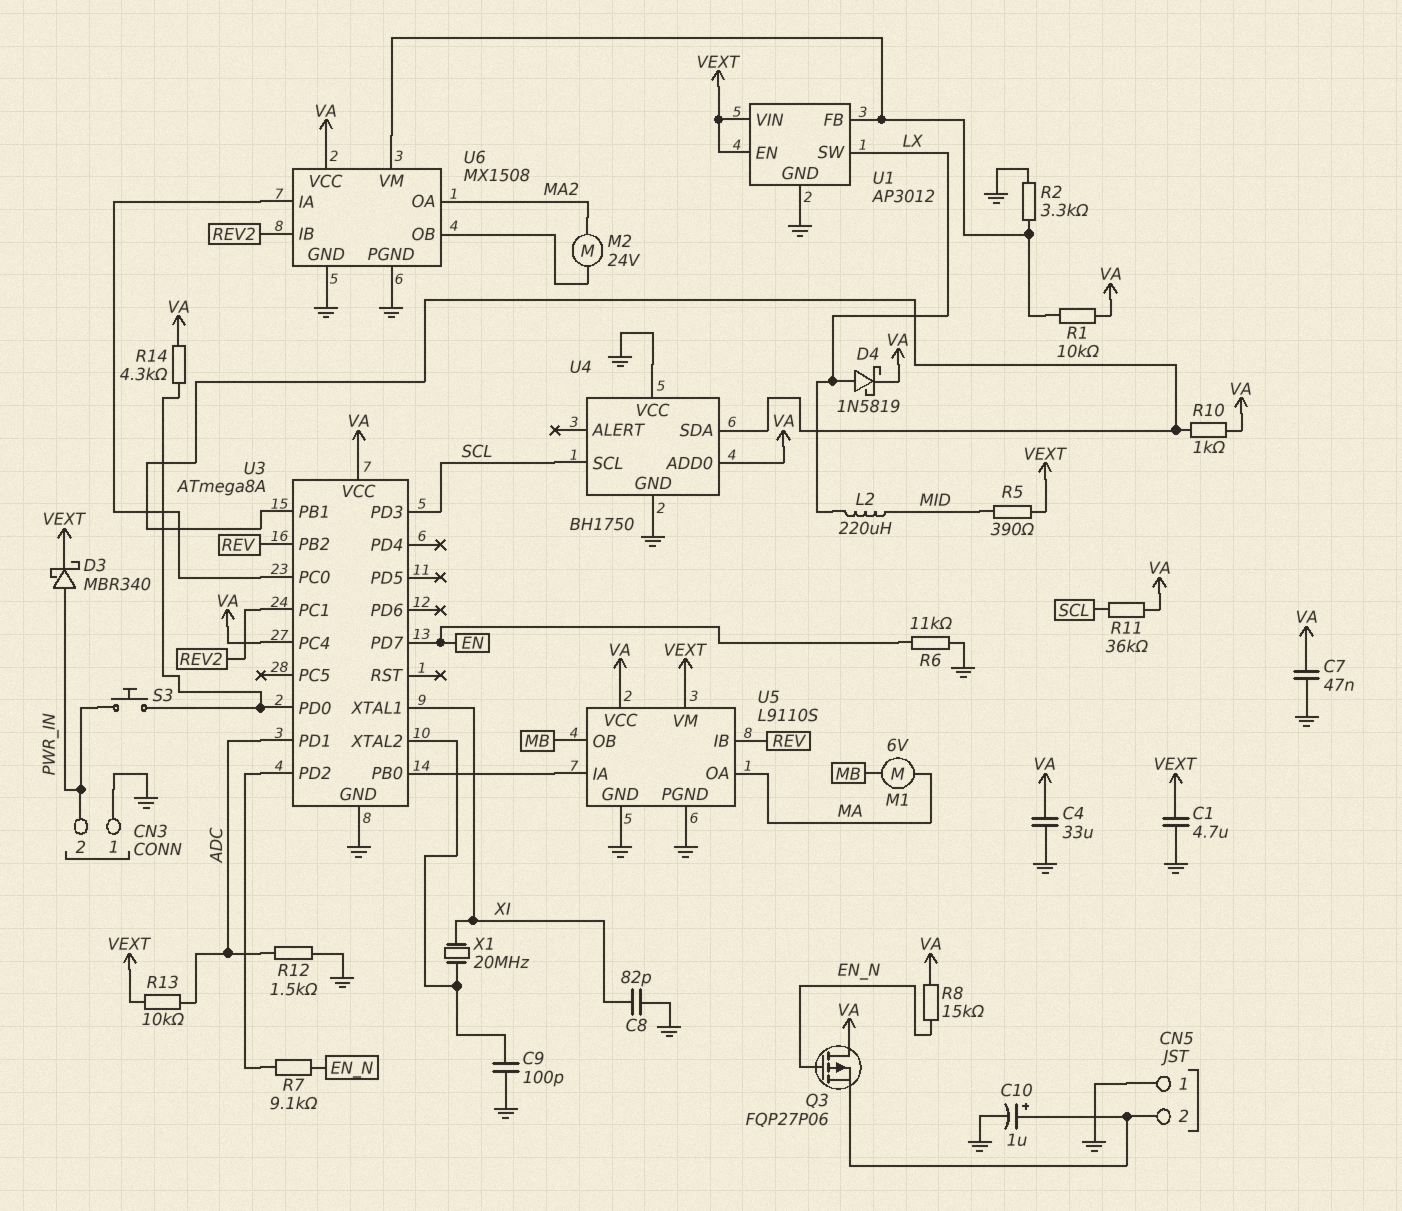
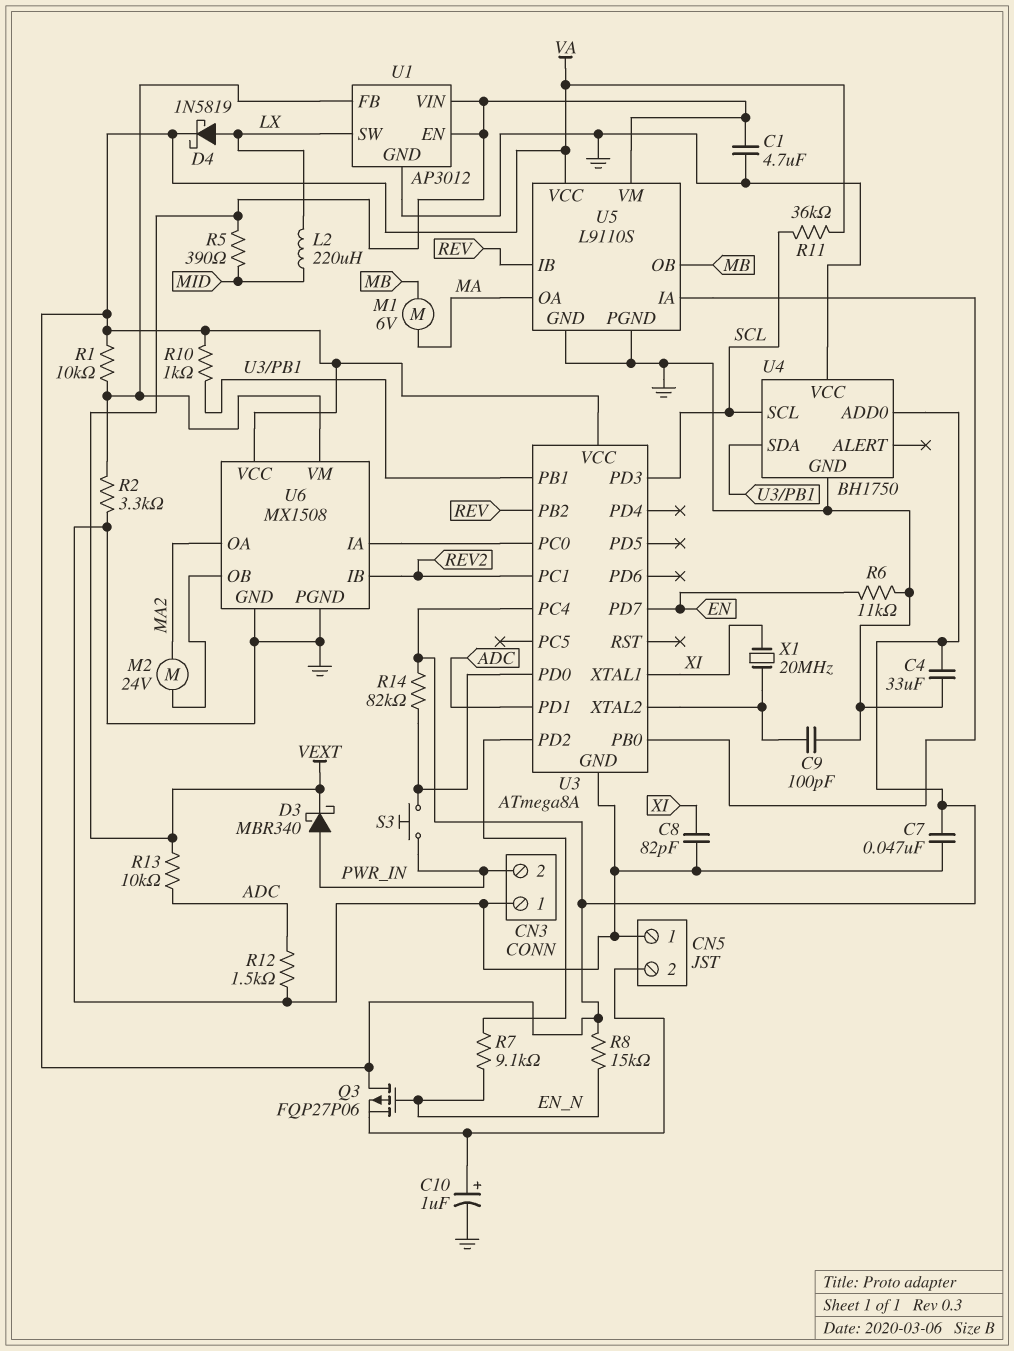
R14: 4.3k (U3/PD0, VA) -> 82k (U3/PD0, VA)

